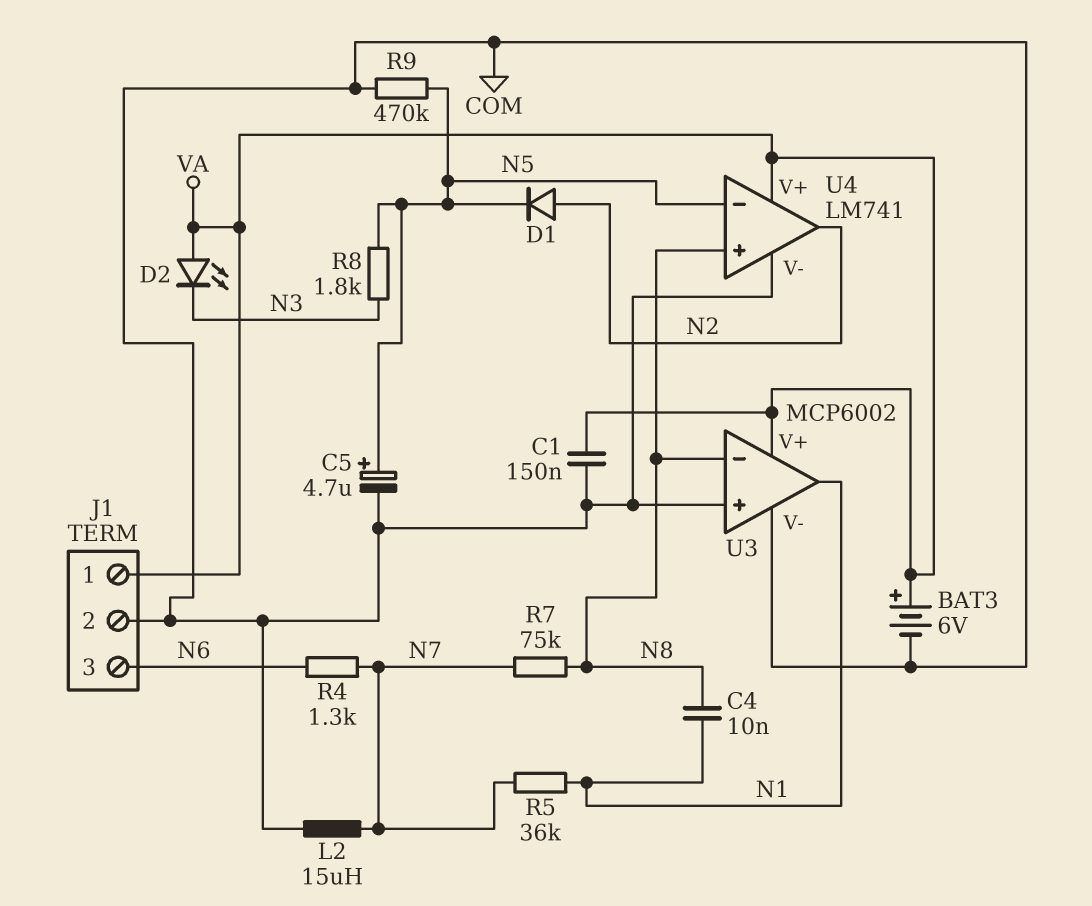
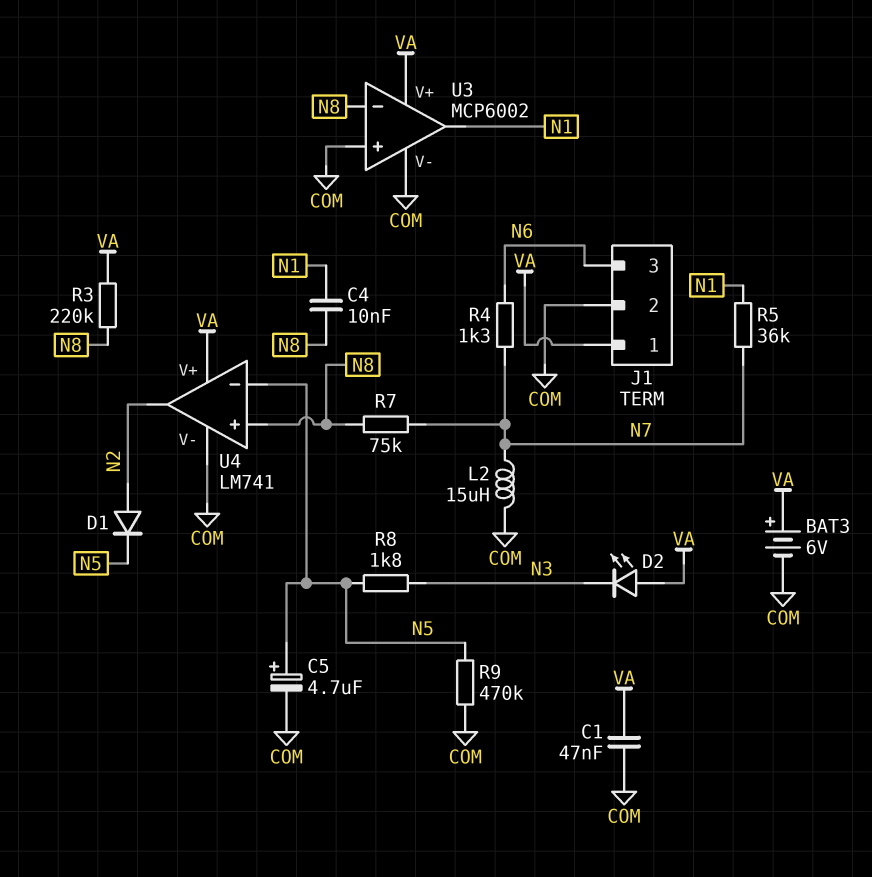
C1: 150nF (COM, VA) -> 47nF (COM, VA)
R3: none -> 220k (N8, VA)

